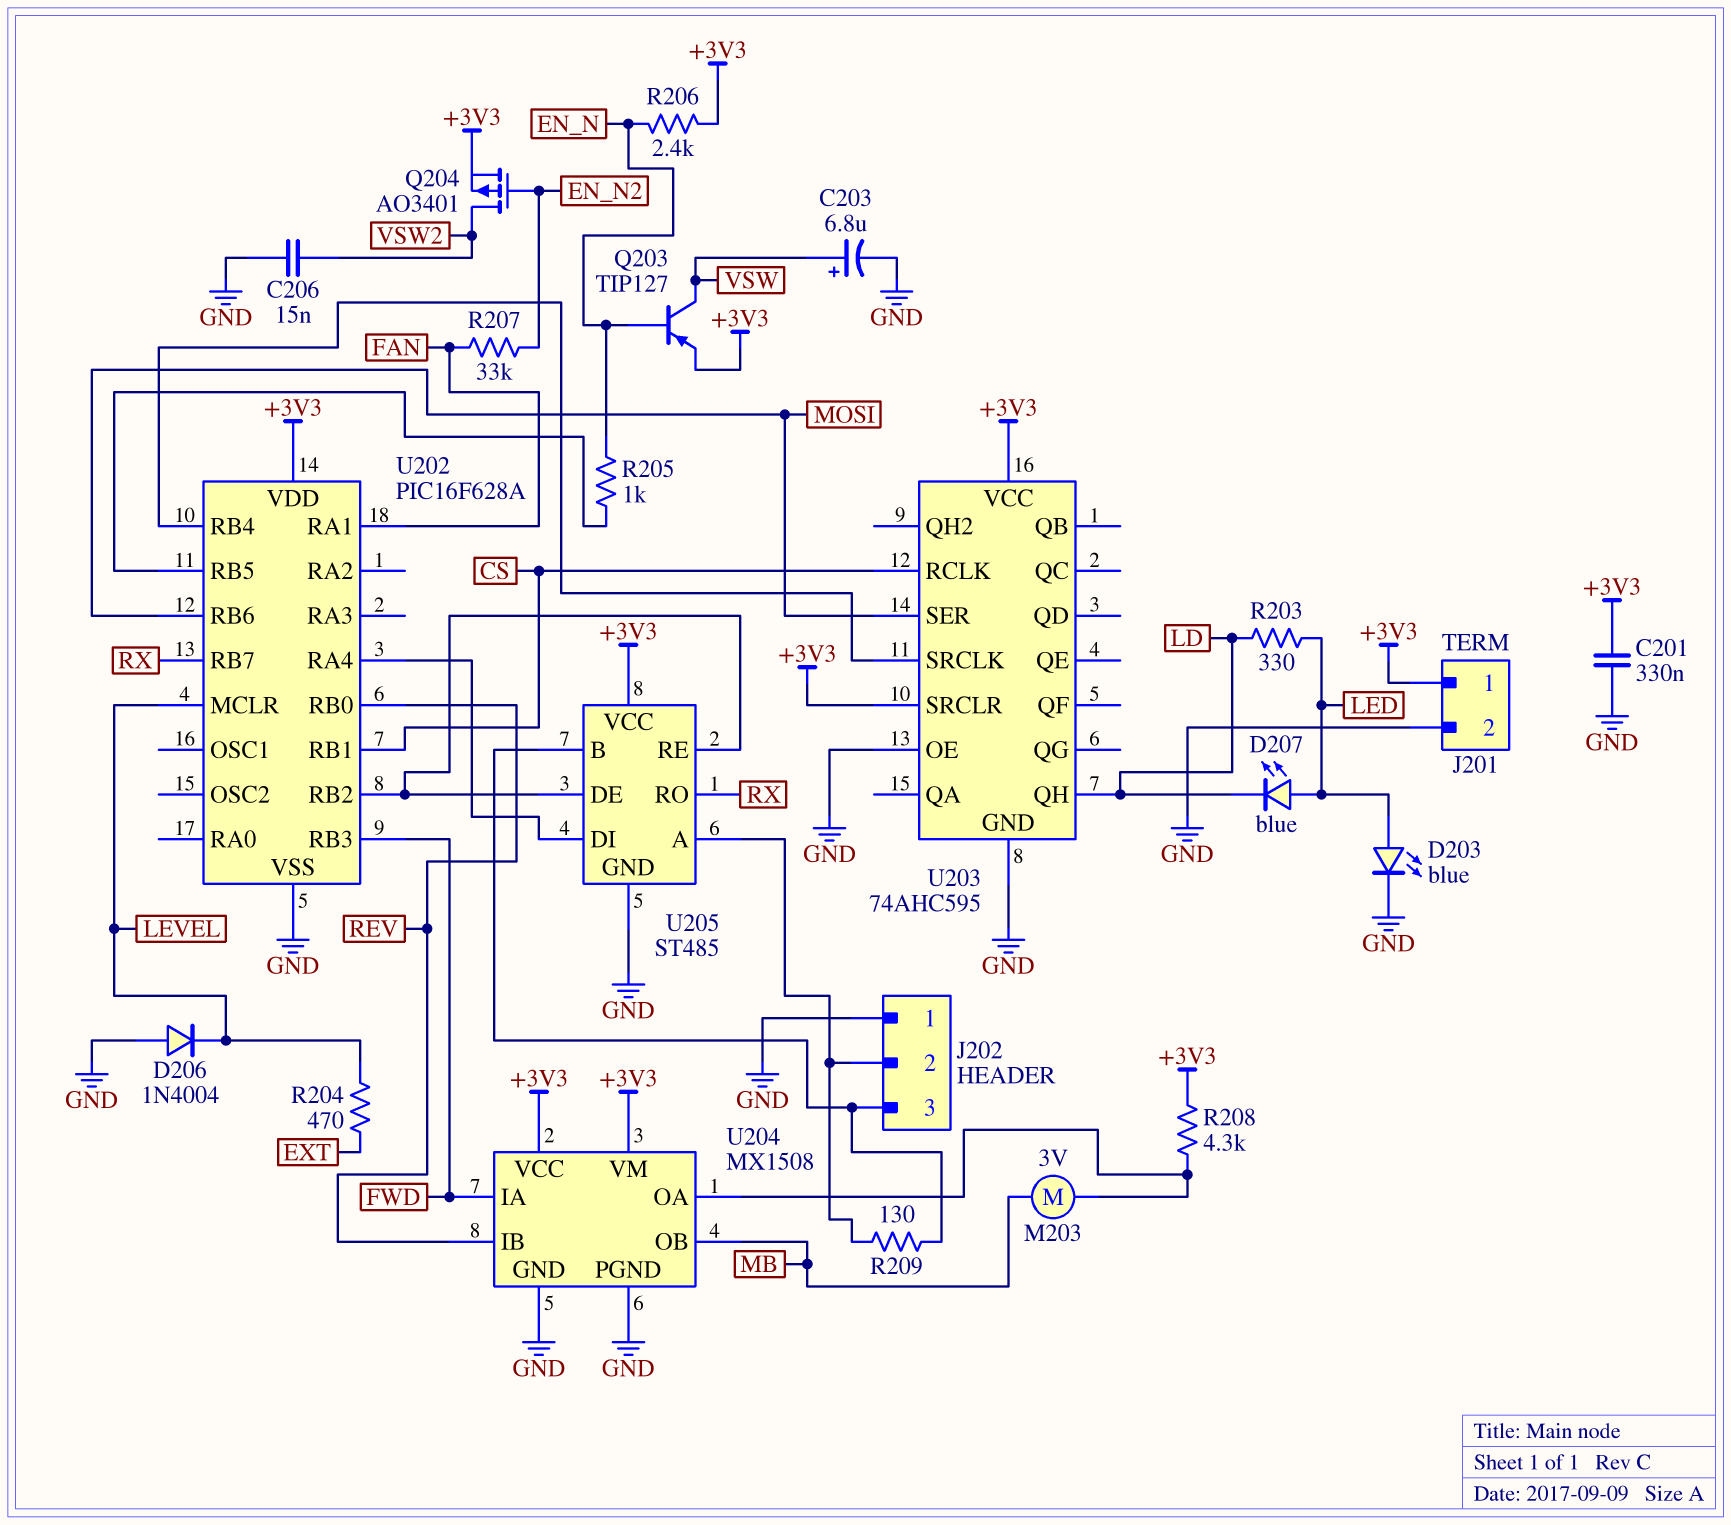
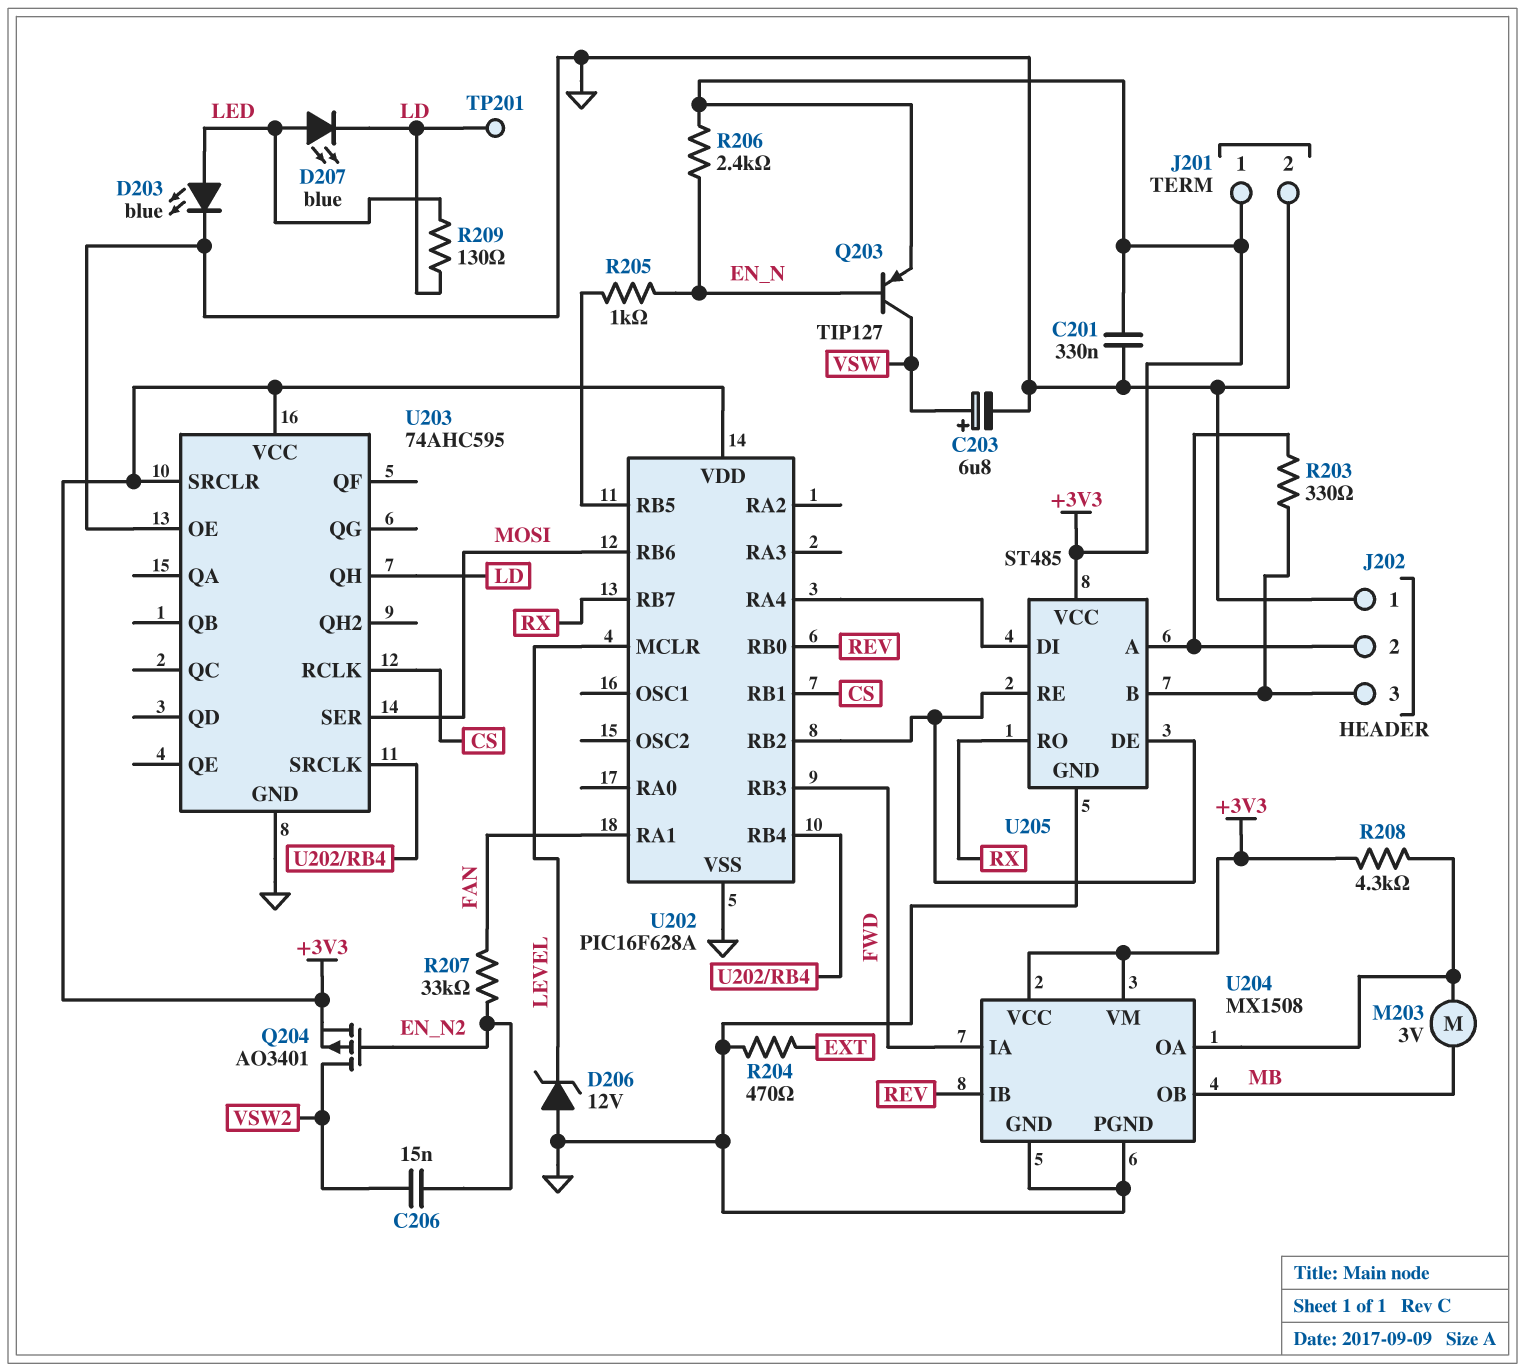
C206: 15nF (GND, VSW2) -> 15nF (EN_N2, VSW2)
D206: diode 1N4004 (A GND, K LEVEL) -> zener 12V (A GND, K LEVEL)
R203: 330 (LD, LED) -> 330 (J202/2, J202/3)
R204: 470 (EXT, LEVEL) -> 470 (EXT, GND)
R209: 130 (J202/2, J202/3) -> 130 (LD, LED)
TP201: none -> test point (LD)

